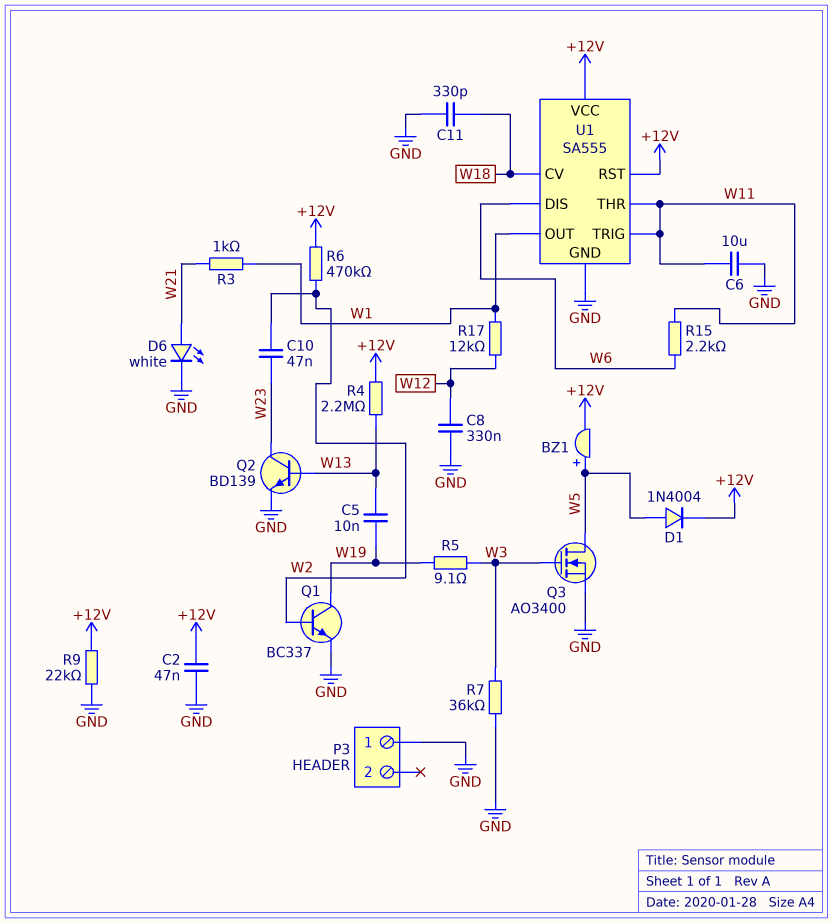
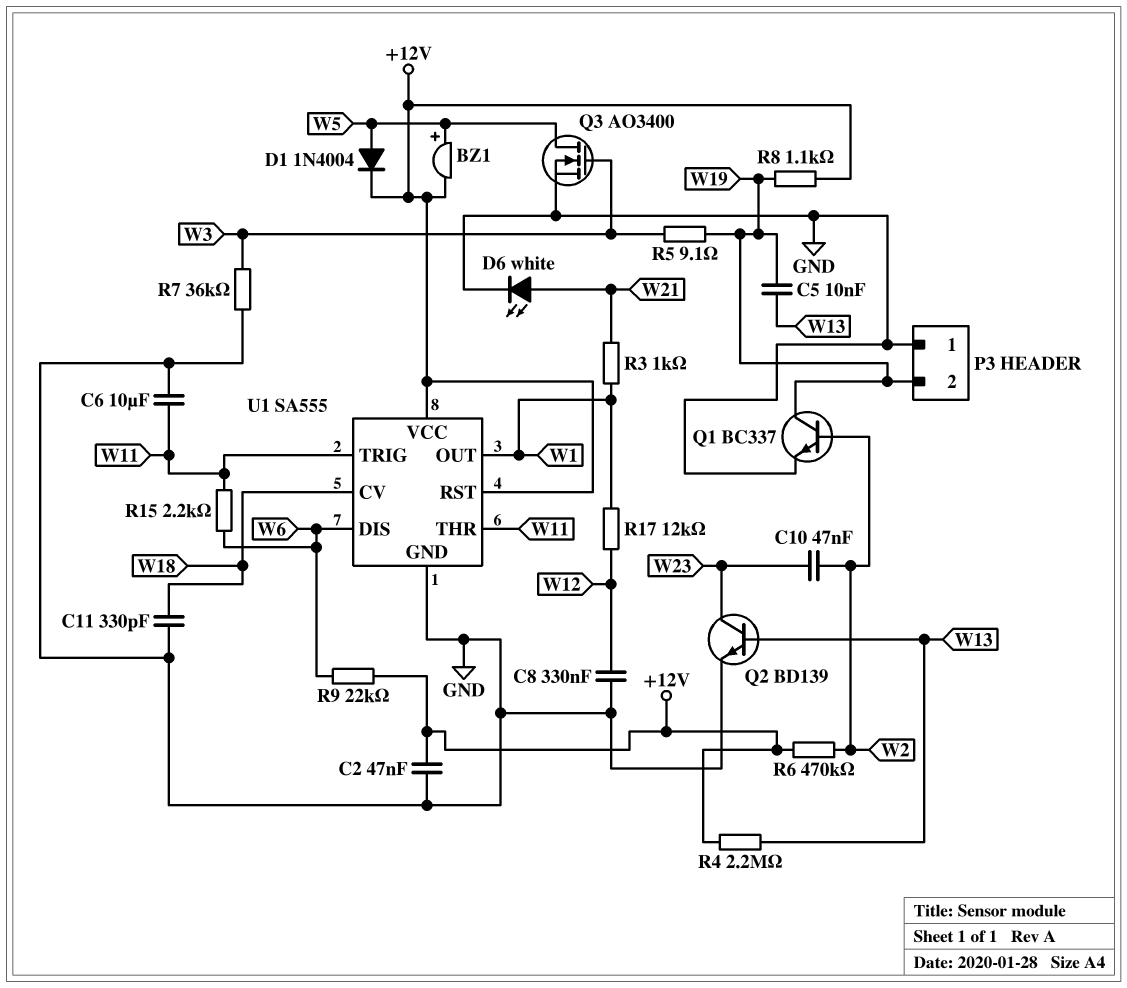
P3 pin 2: none -> W19
R8: none -> 1.1k (+12V, W19)
R9: 22k (+12V, GND) -> 22k (+12V, W6)

